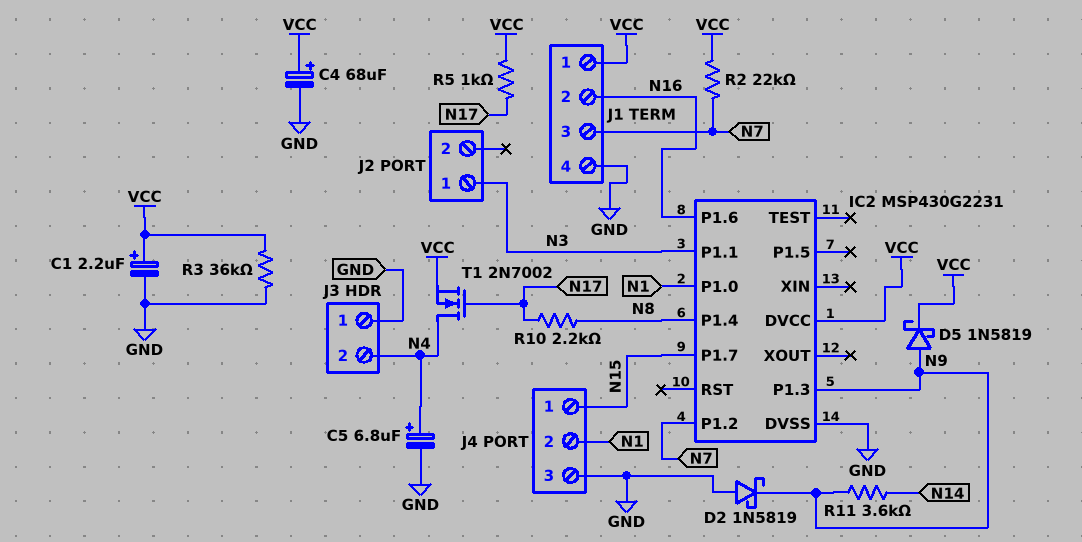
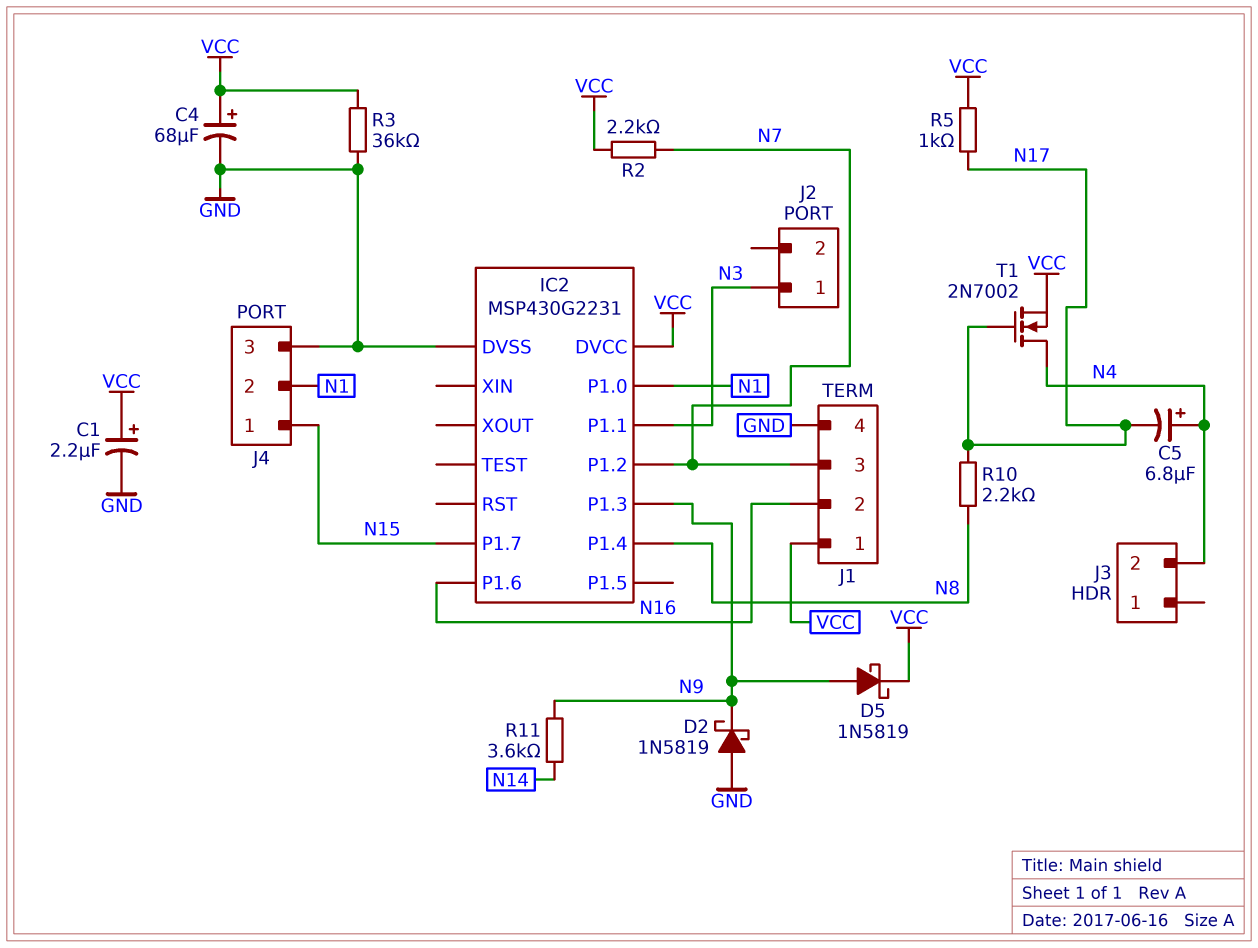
C5: 6.8uF (plus N4, minus GND) -> 6.8uF (plus N4, minus N17)
J3 pin 1: GND -> none
R2: 22k (N7, VCC) -> 2.2k (N7, VCC)

